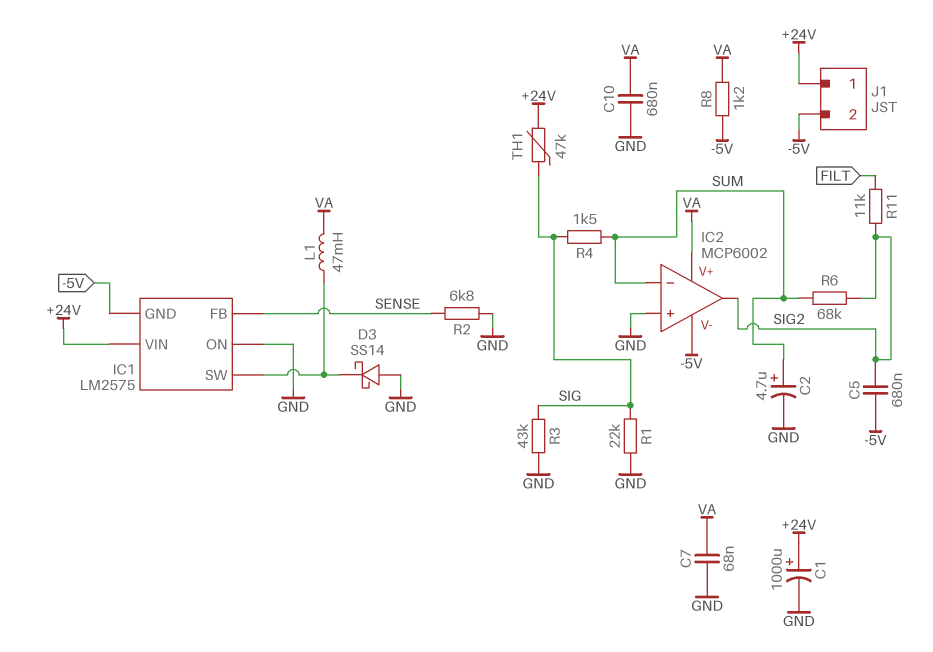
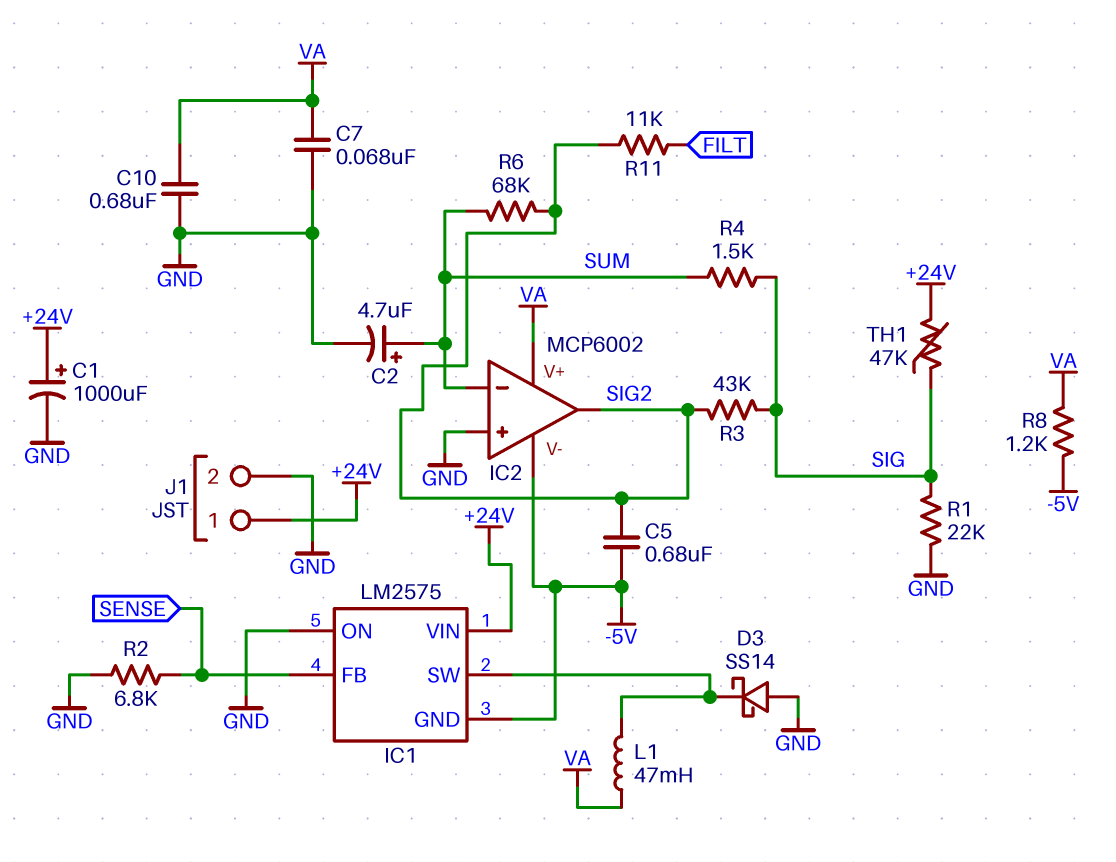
J1 pin 2: -5V -> GND
R3: 43k (GND, SIG) -> 43k (SIG, SIG2)

